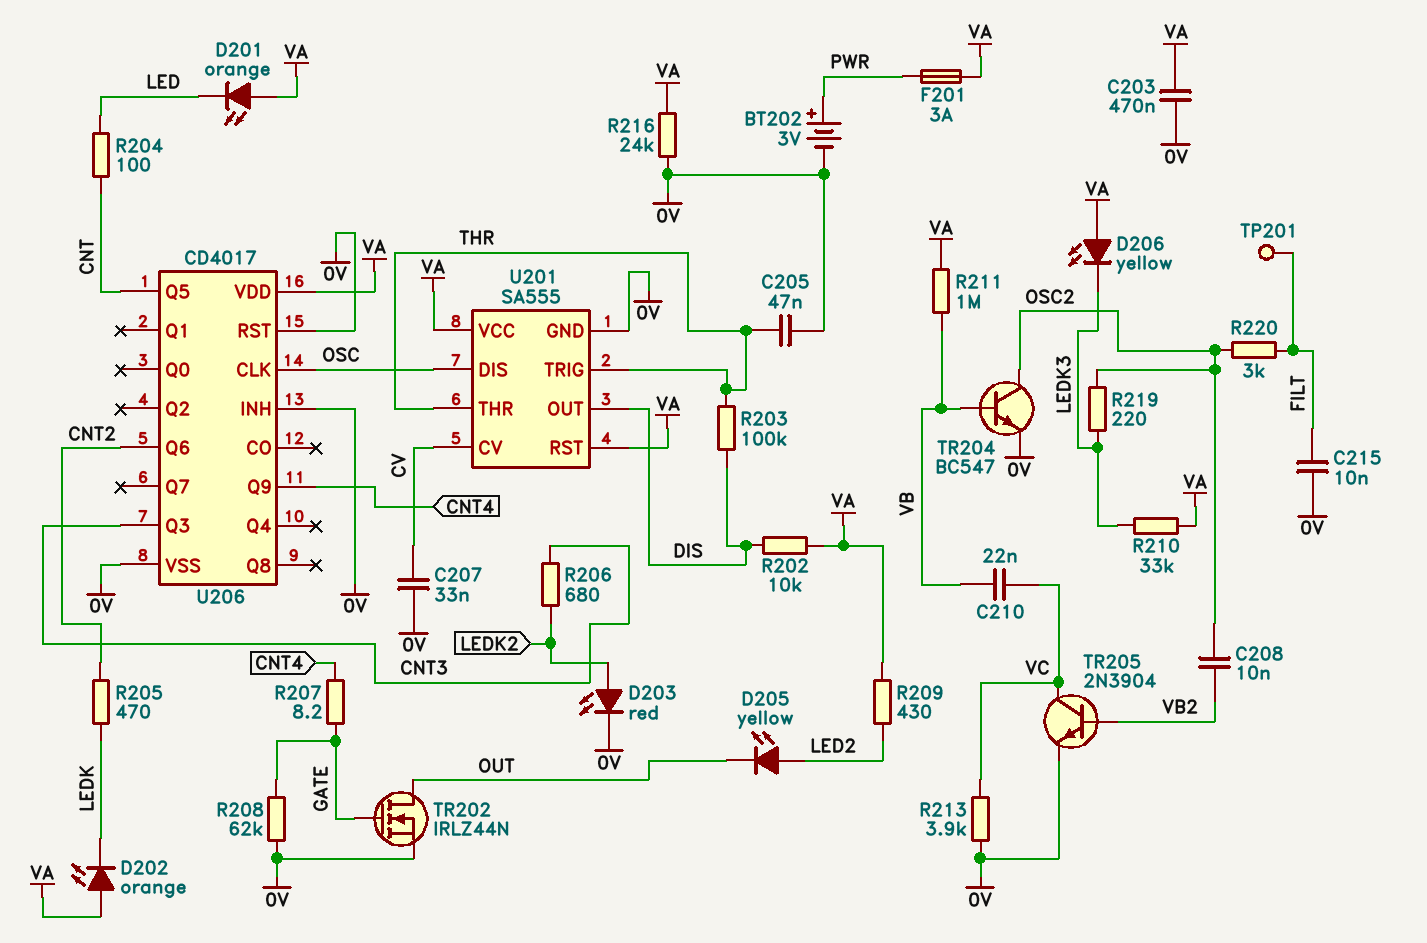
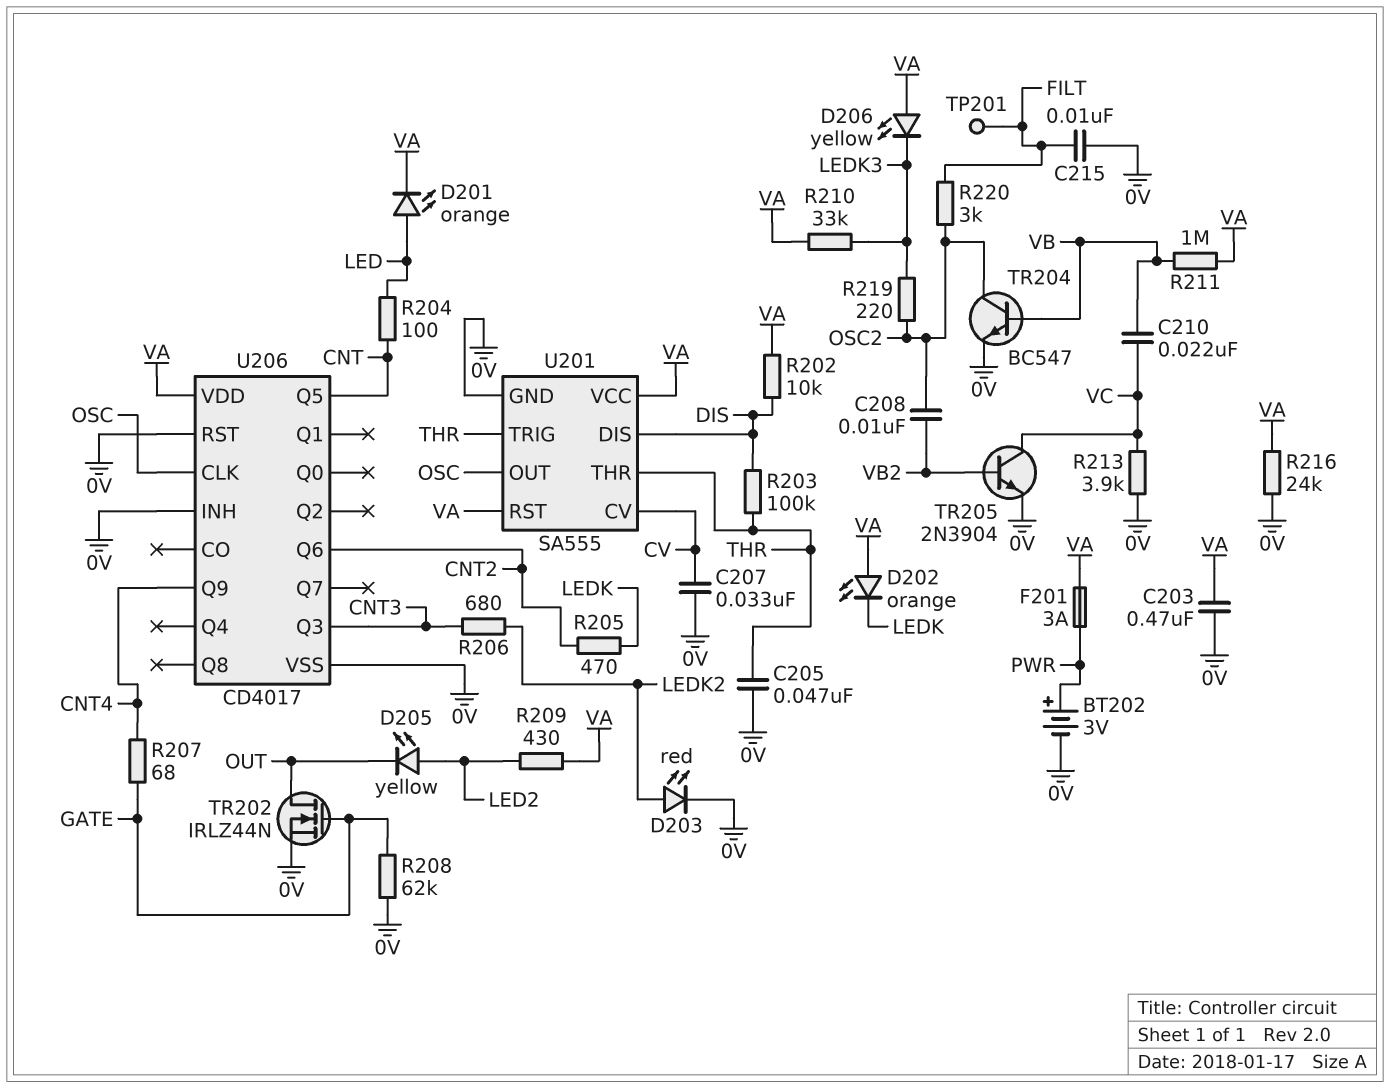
D201: LED orange (A VA, K LED) -> LED orange (A LED, K VA)
R207: 8.2 (CNT4, GATE) -> 68 (CNT4, GATE)
U201 pin DIS: OSC -> DIS
U201 pin OUT: DIS -> OSC

